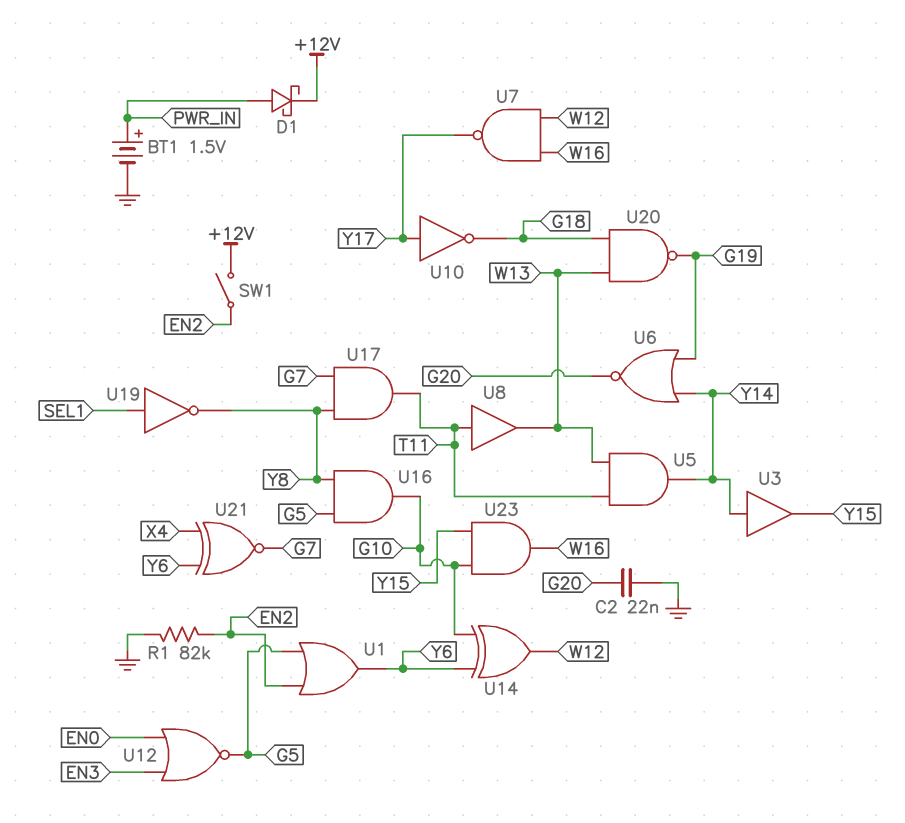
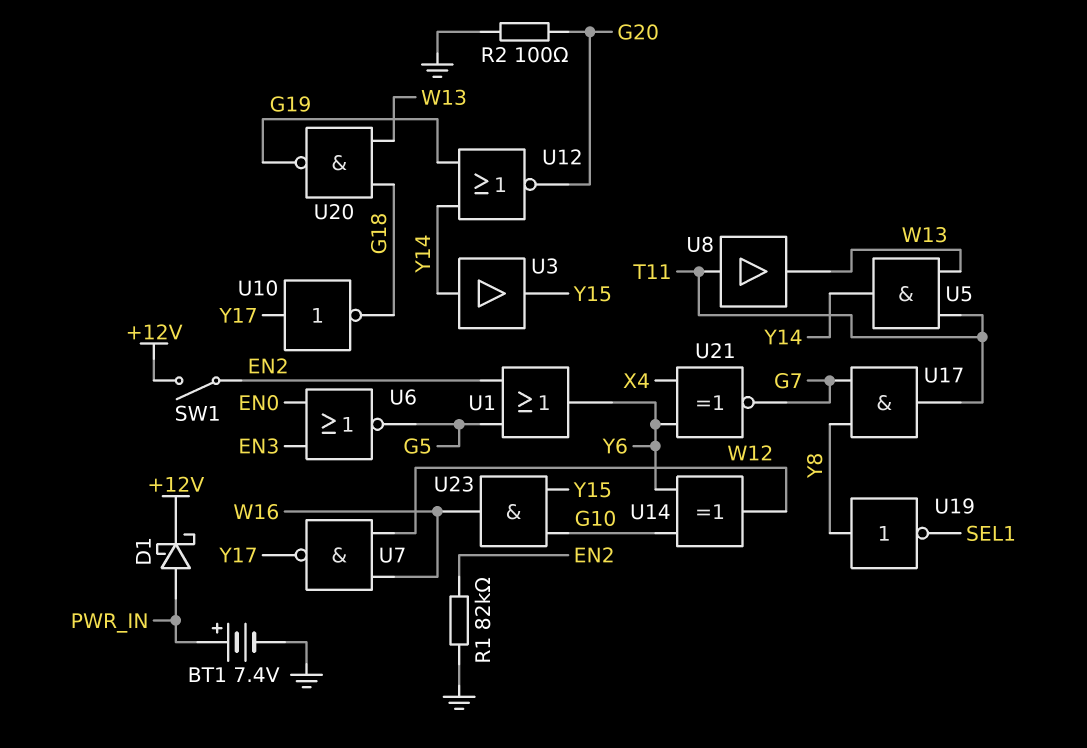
BT1: 1.5V (plus PWR_IN, minus GND) -> 7.4V (plus PWR_IN, minus GND)
C2: 22nF (G20, GND) -> none
R2: none -> 100 (G20, GND)
U6: NOR (in G19, in Y14, out G20) -> NOR (in EN0, in EN3, out G5)
U12: NOR (in EN0, in EN3, out G5) -> NOR (in G19, in Y14, out G20)
U16: AND (in G5, in Y8, out G10) -> none
U19: NOT (in SEL1, out Y8) -> NOT (in Y8, out SEL1)

